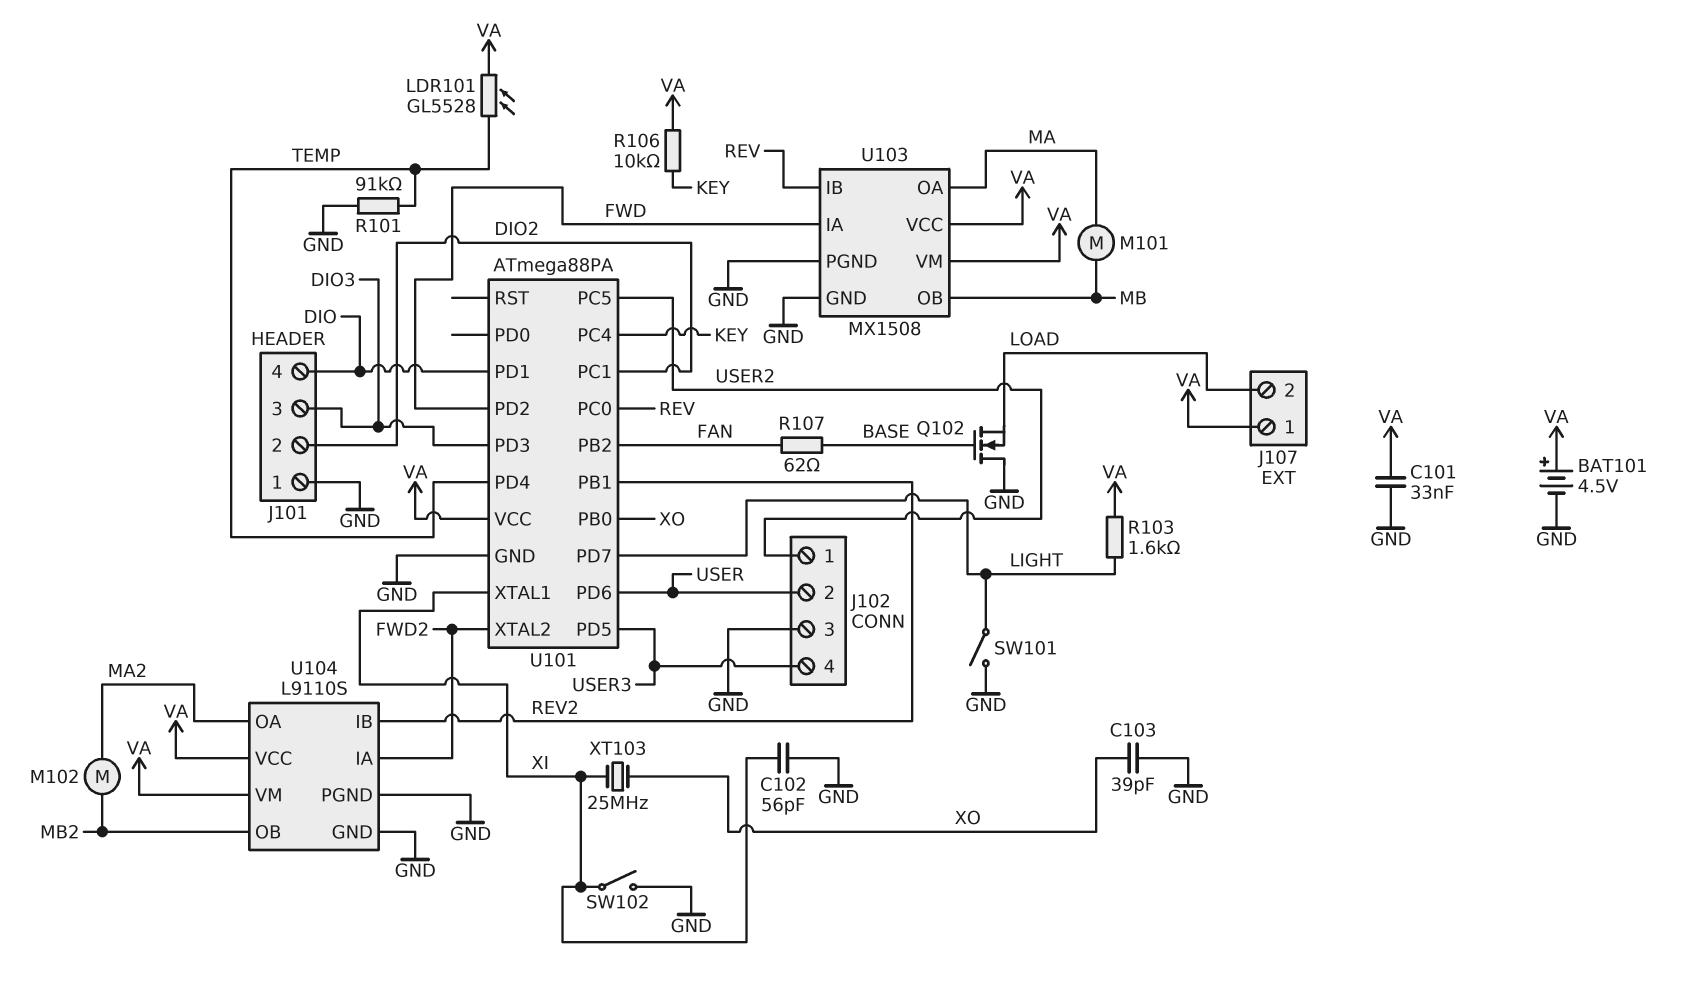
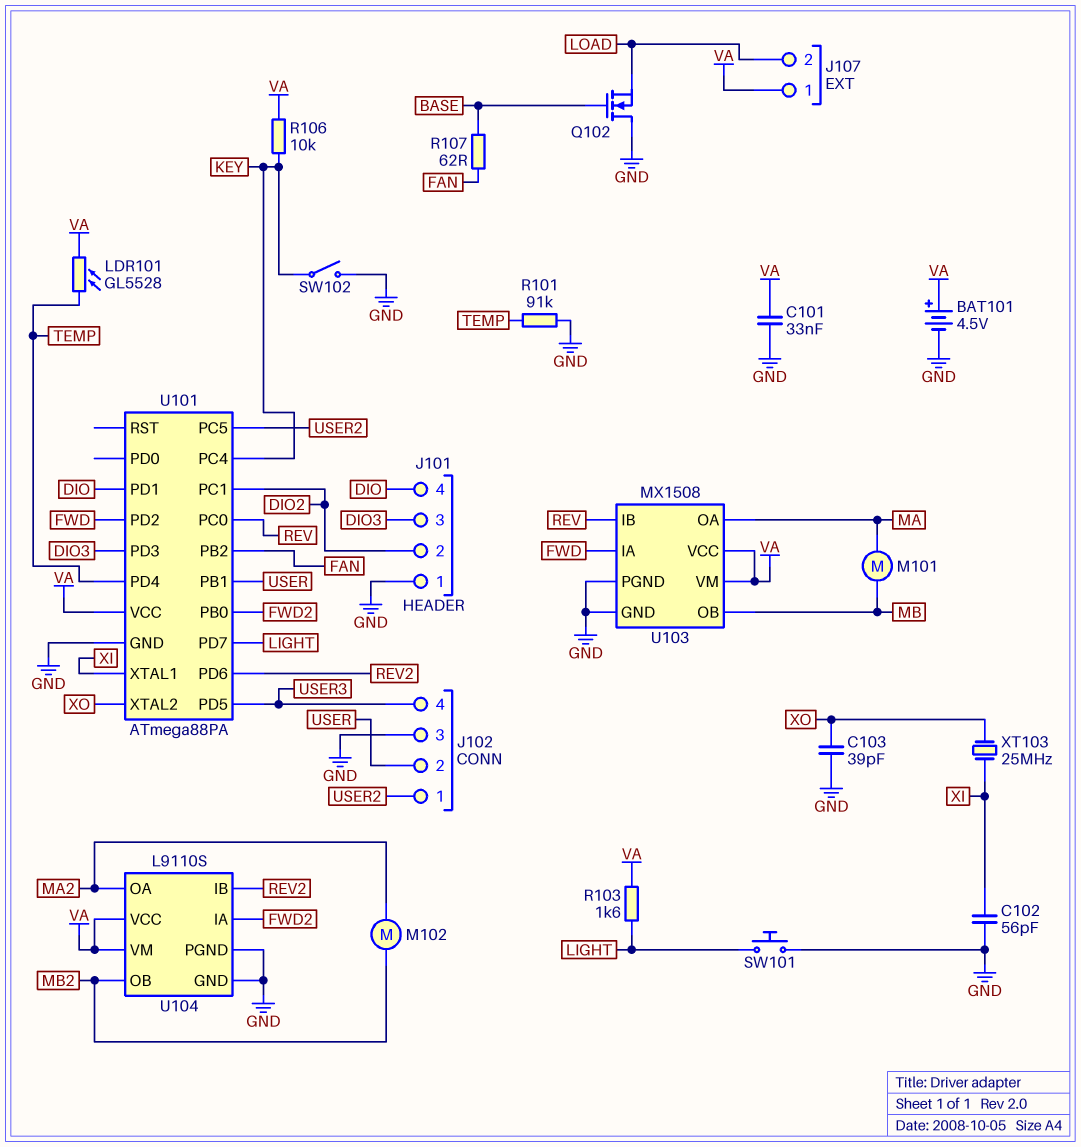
SW101: switch (GND, LIGHT) -> button (GND, LIGHT)
SW102: switch (GND, XI) -> switch (GND, KEY)
U101 pin PB0: XO -> FWD2
U101 pin PB1: REV2 -> USER
U101 pin PD6: USER -> REV2
U101 pin XTAL2: FWD2 -> XO

